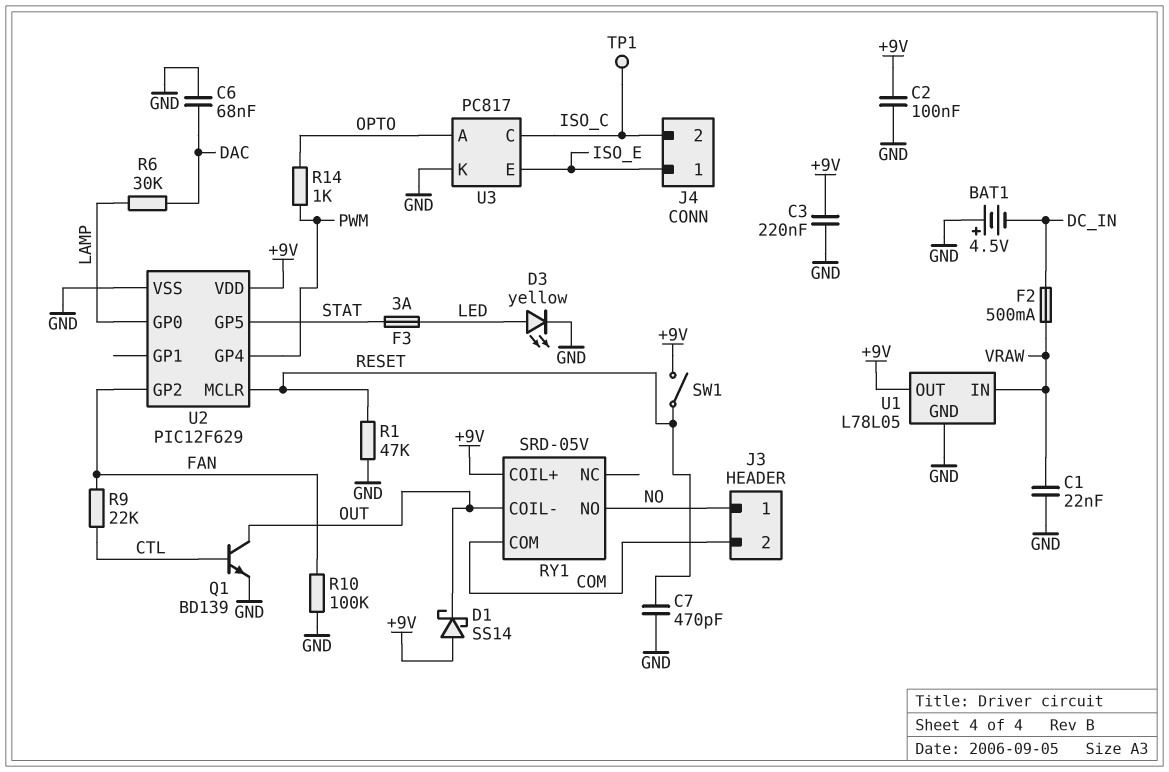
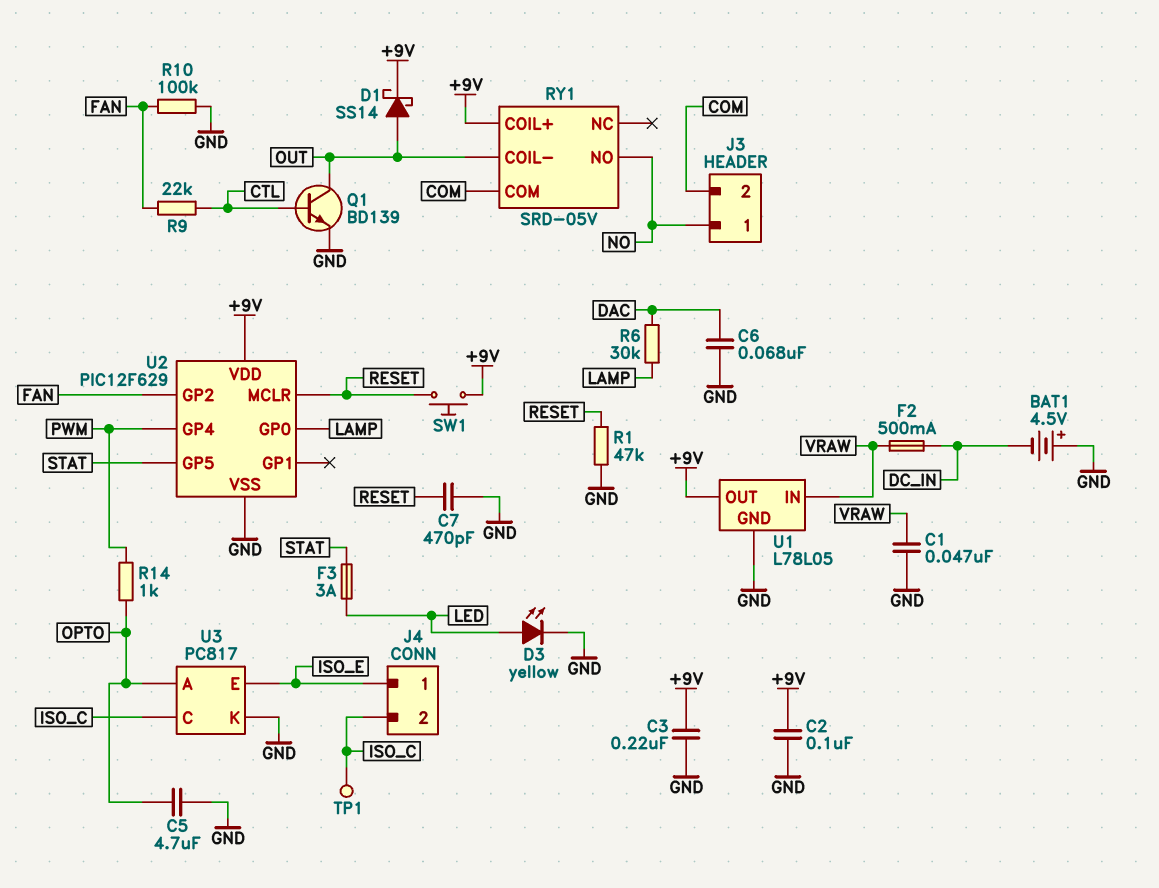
C1: 22nF (GND, VRAW) -> 47nF (GND, VRAW)
C5: none -> 4.7uF (GND, OPTO)
D1: schottky SS14 (A +9V, K OUT) -> schottky SS14 (A OUT, K +9V)
SW1: switch (+9V, RESET) -> button (+9V, RESET)

